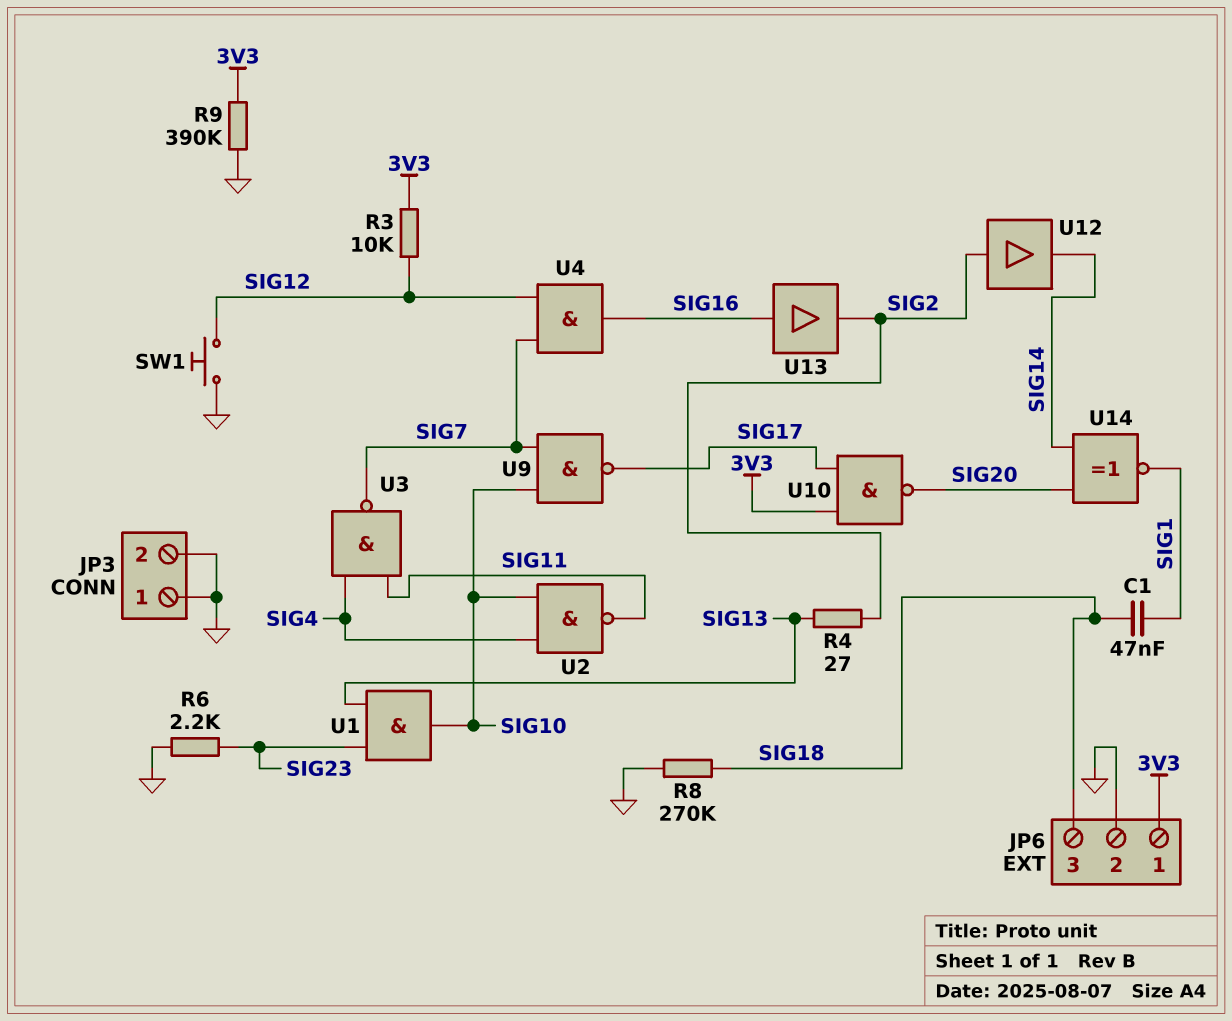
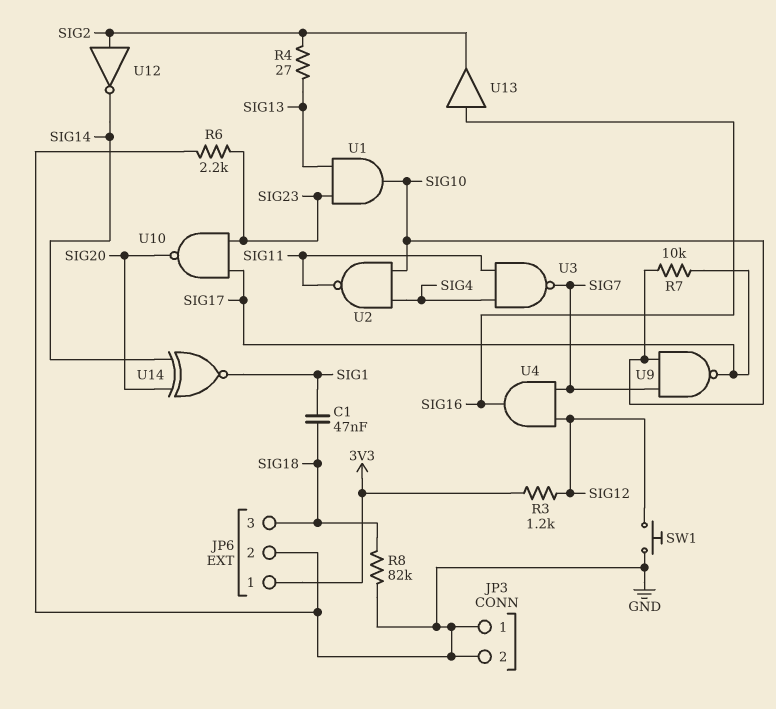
R3: 10k (3V3, SIG12) -> 1.2k (3V3, SIG12)
R7: none -> 10k (SIG10, SIG17)
R8: 270k (GND, SIG18) -> 82k (GND, SIG18)
R9: 390k (3V3, GND) -> none
U10: NAND (in 3V3, in SIG17, out SIG20) -> NAND (in SIG17, in SIG23, out SIG20)
U12: buffer (in SIG2, out SIG14) -> NOT (in SIG2, out SIG14)

